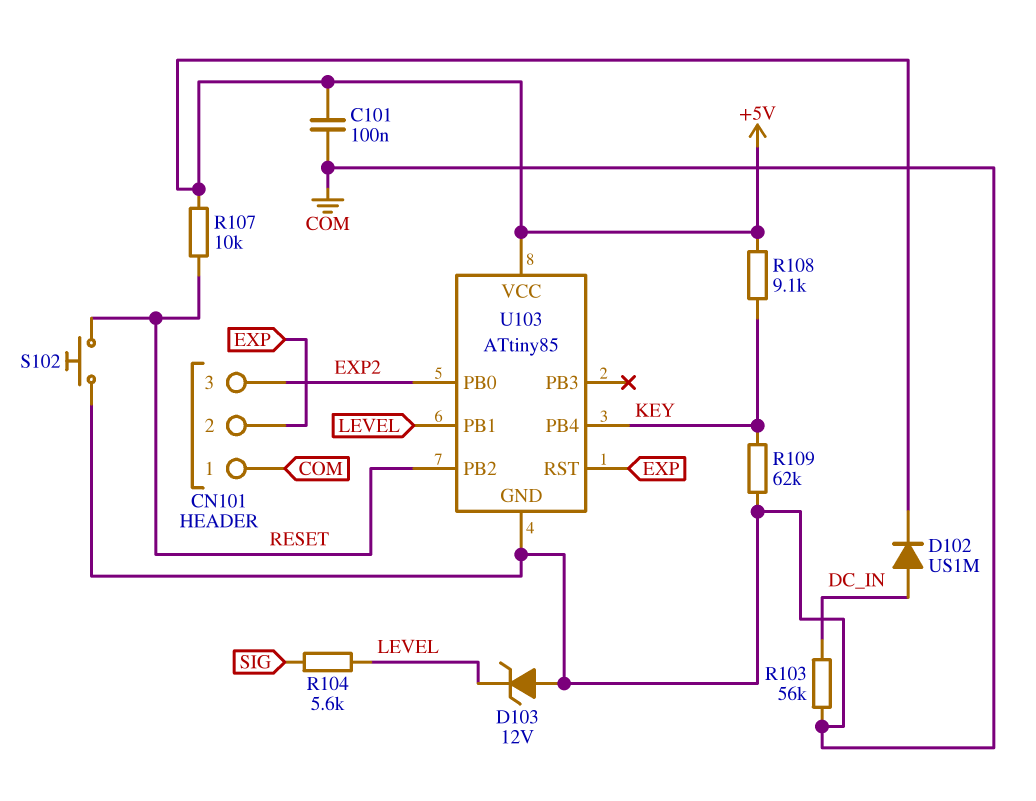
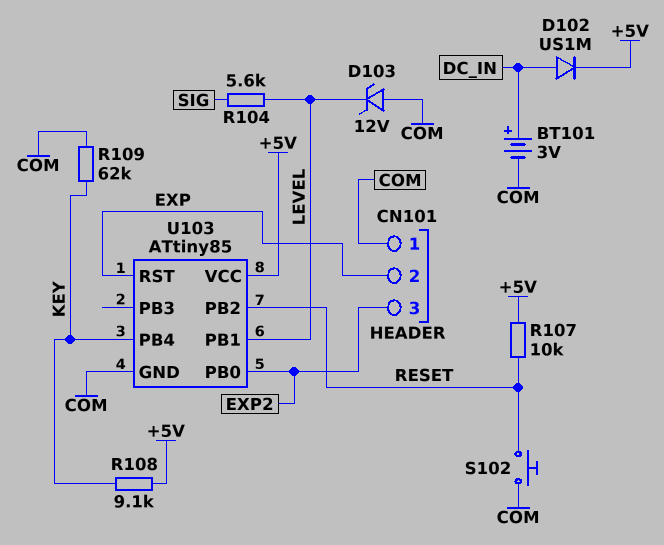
BT101: none -> 3V (plus DC_IN, minus COM)
C101: 100nF (+5V, COM) -> none
R103: 56k (COM, DC_IN) -> none

